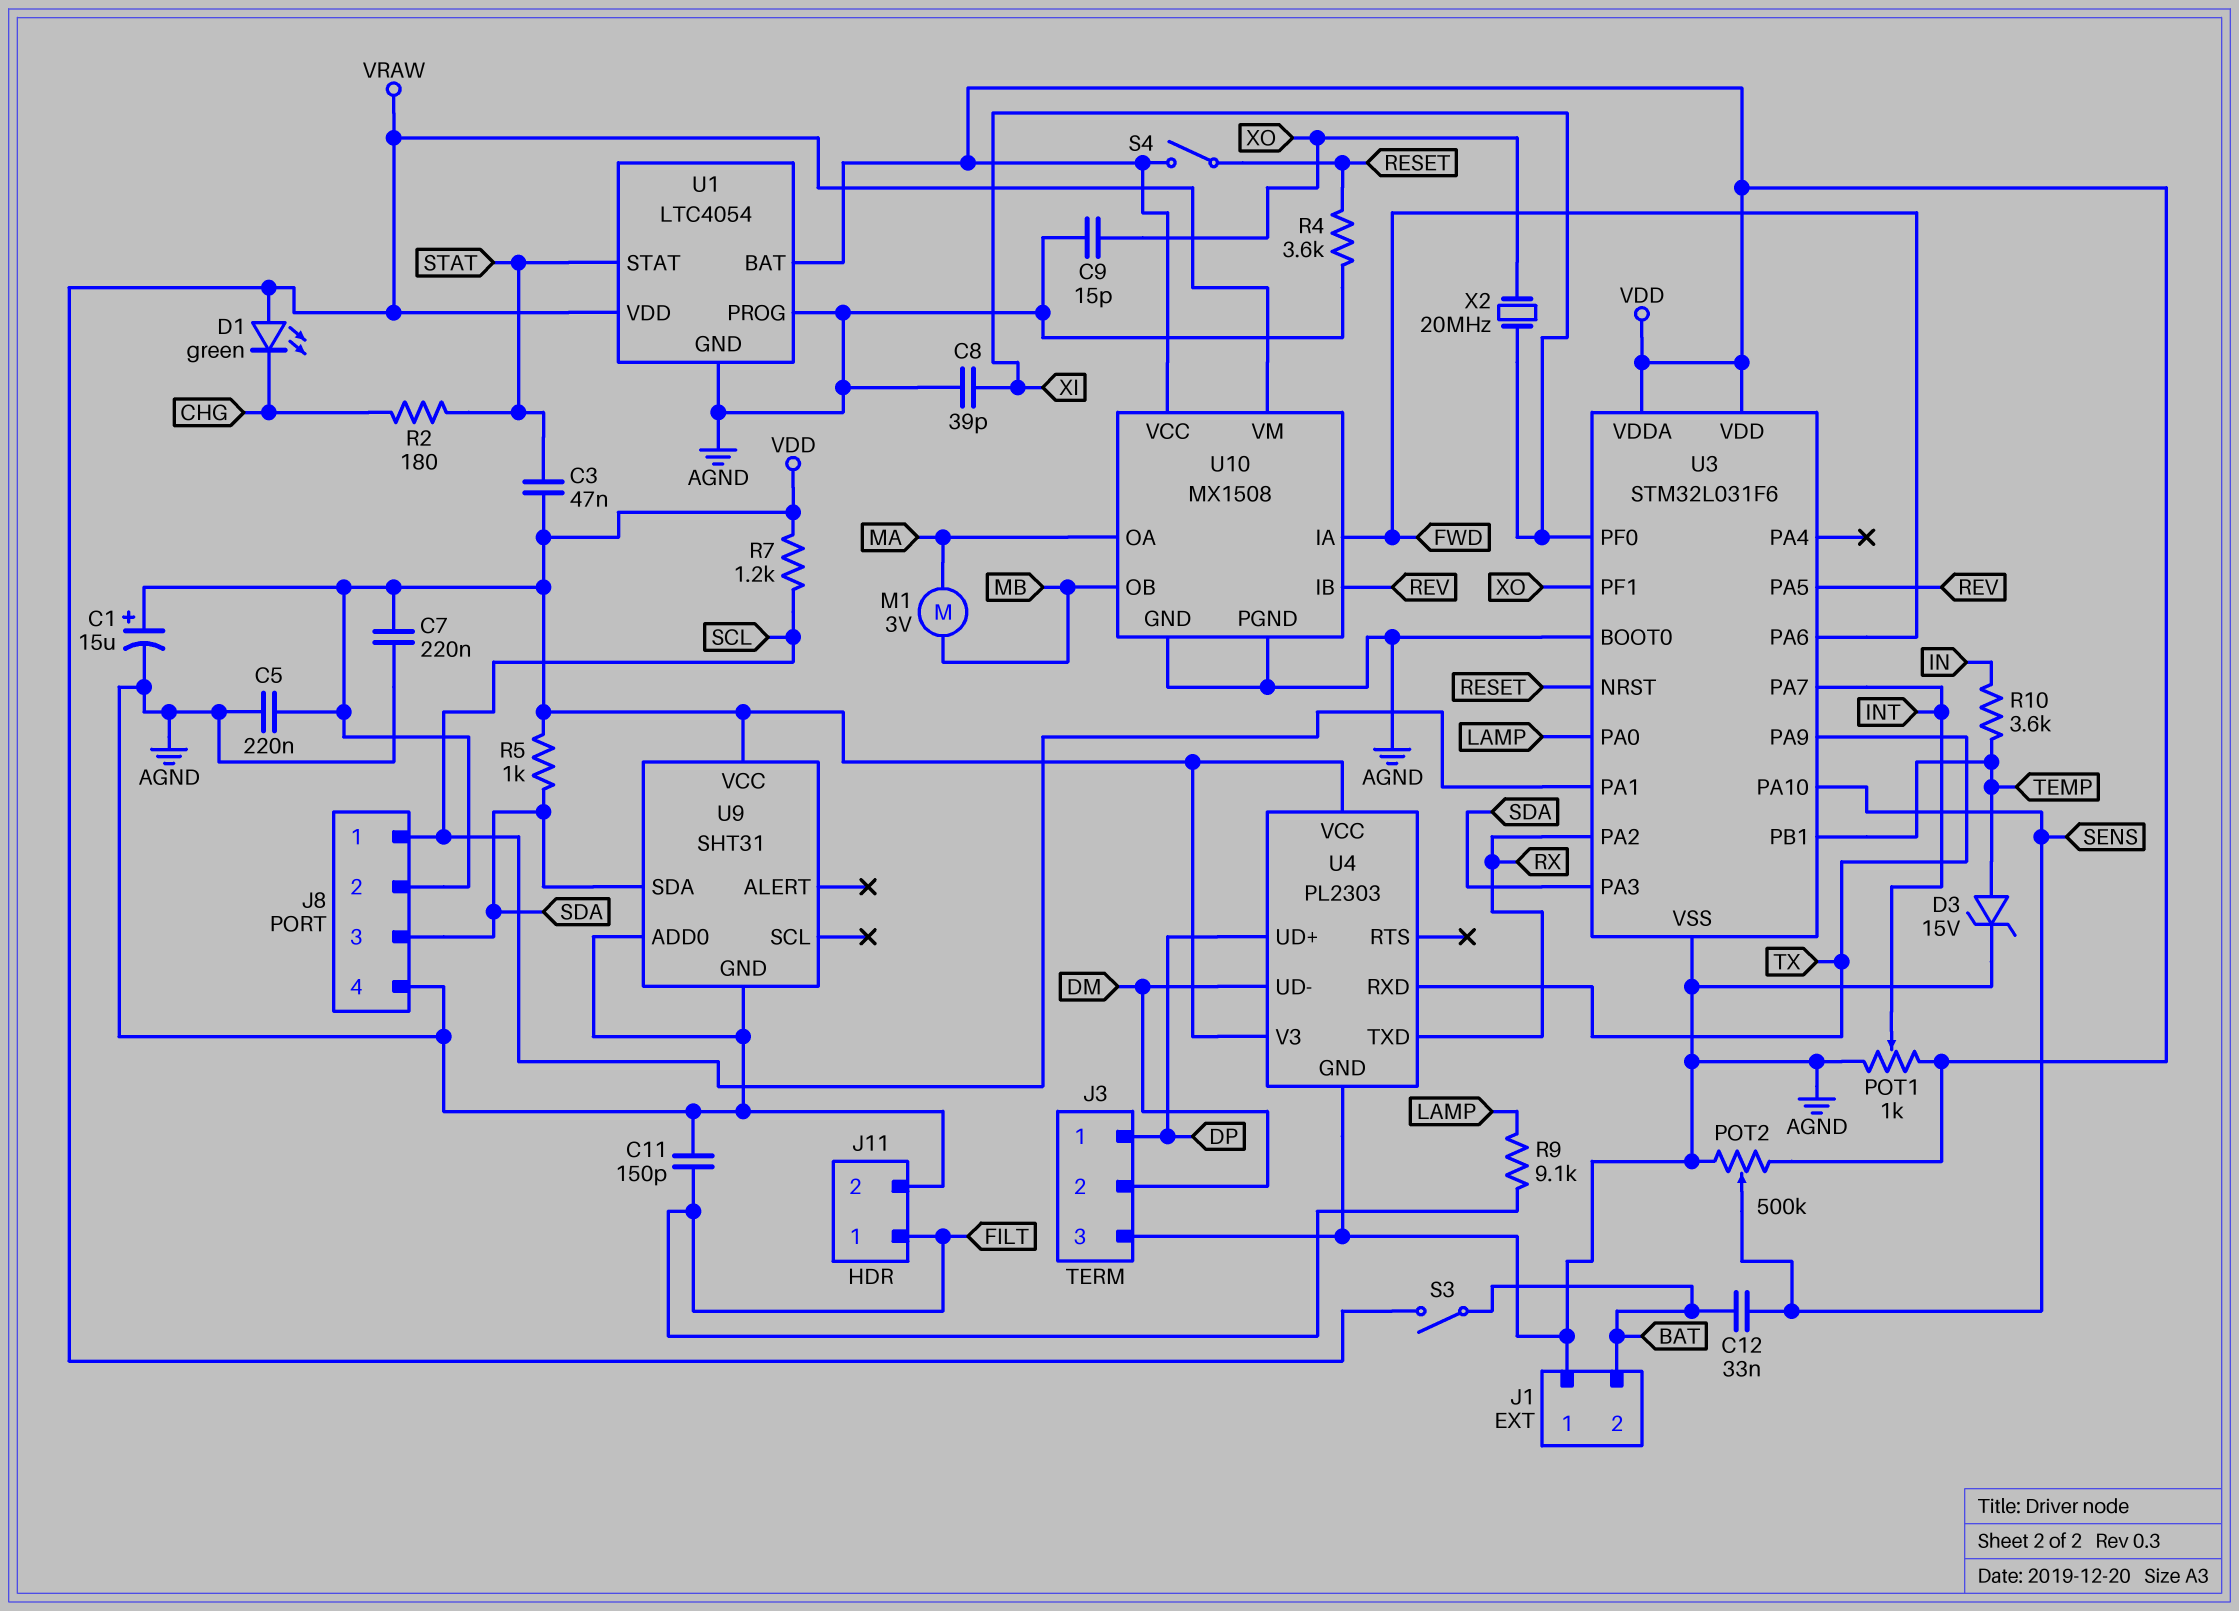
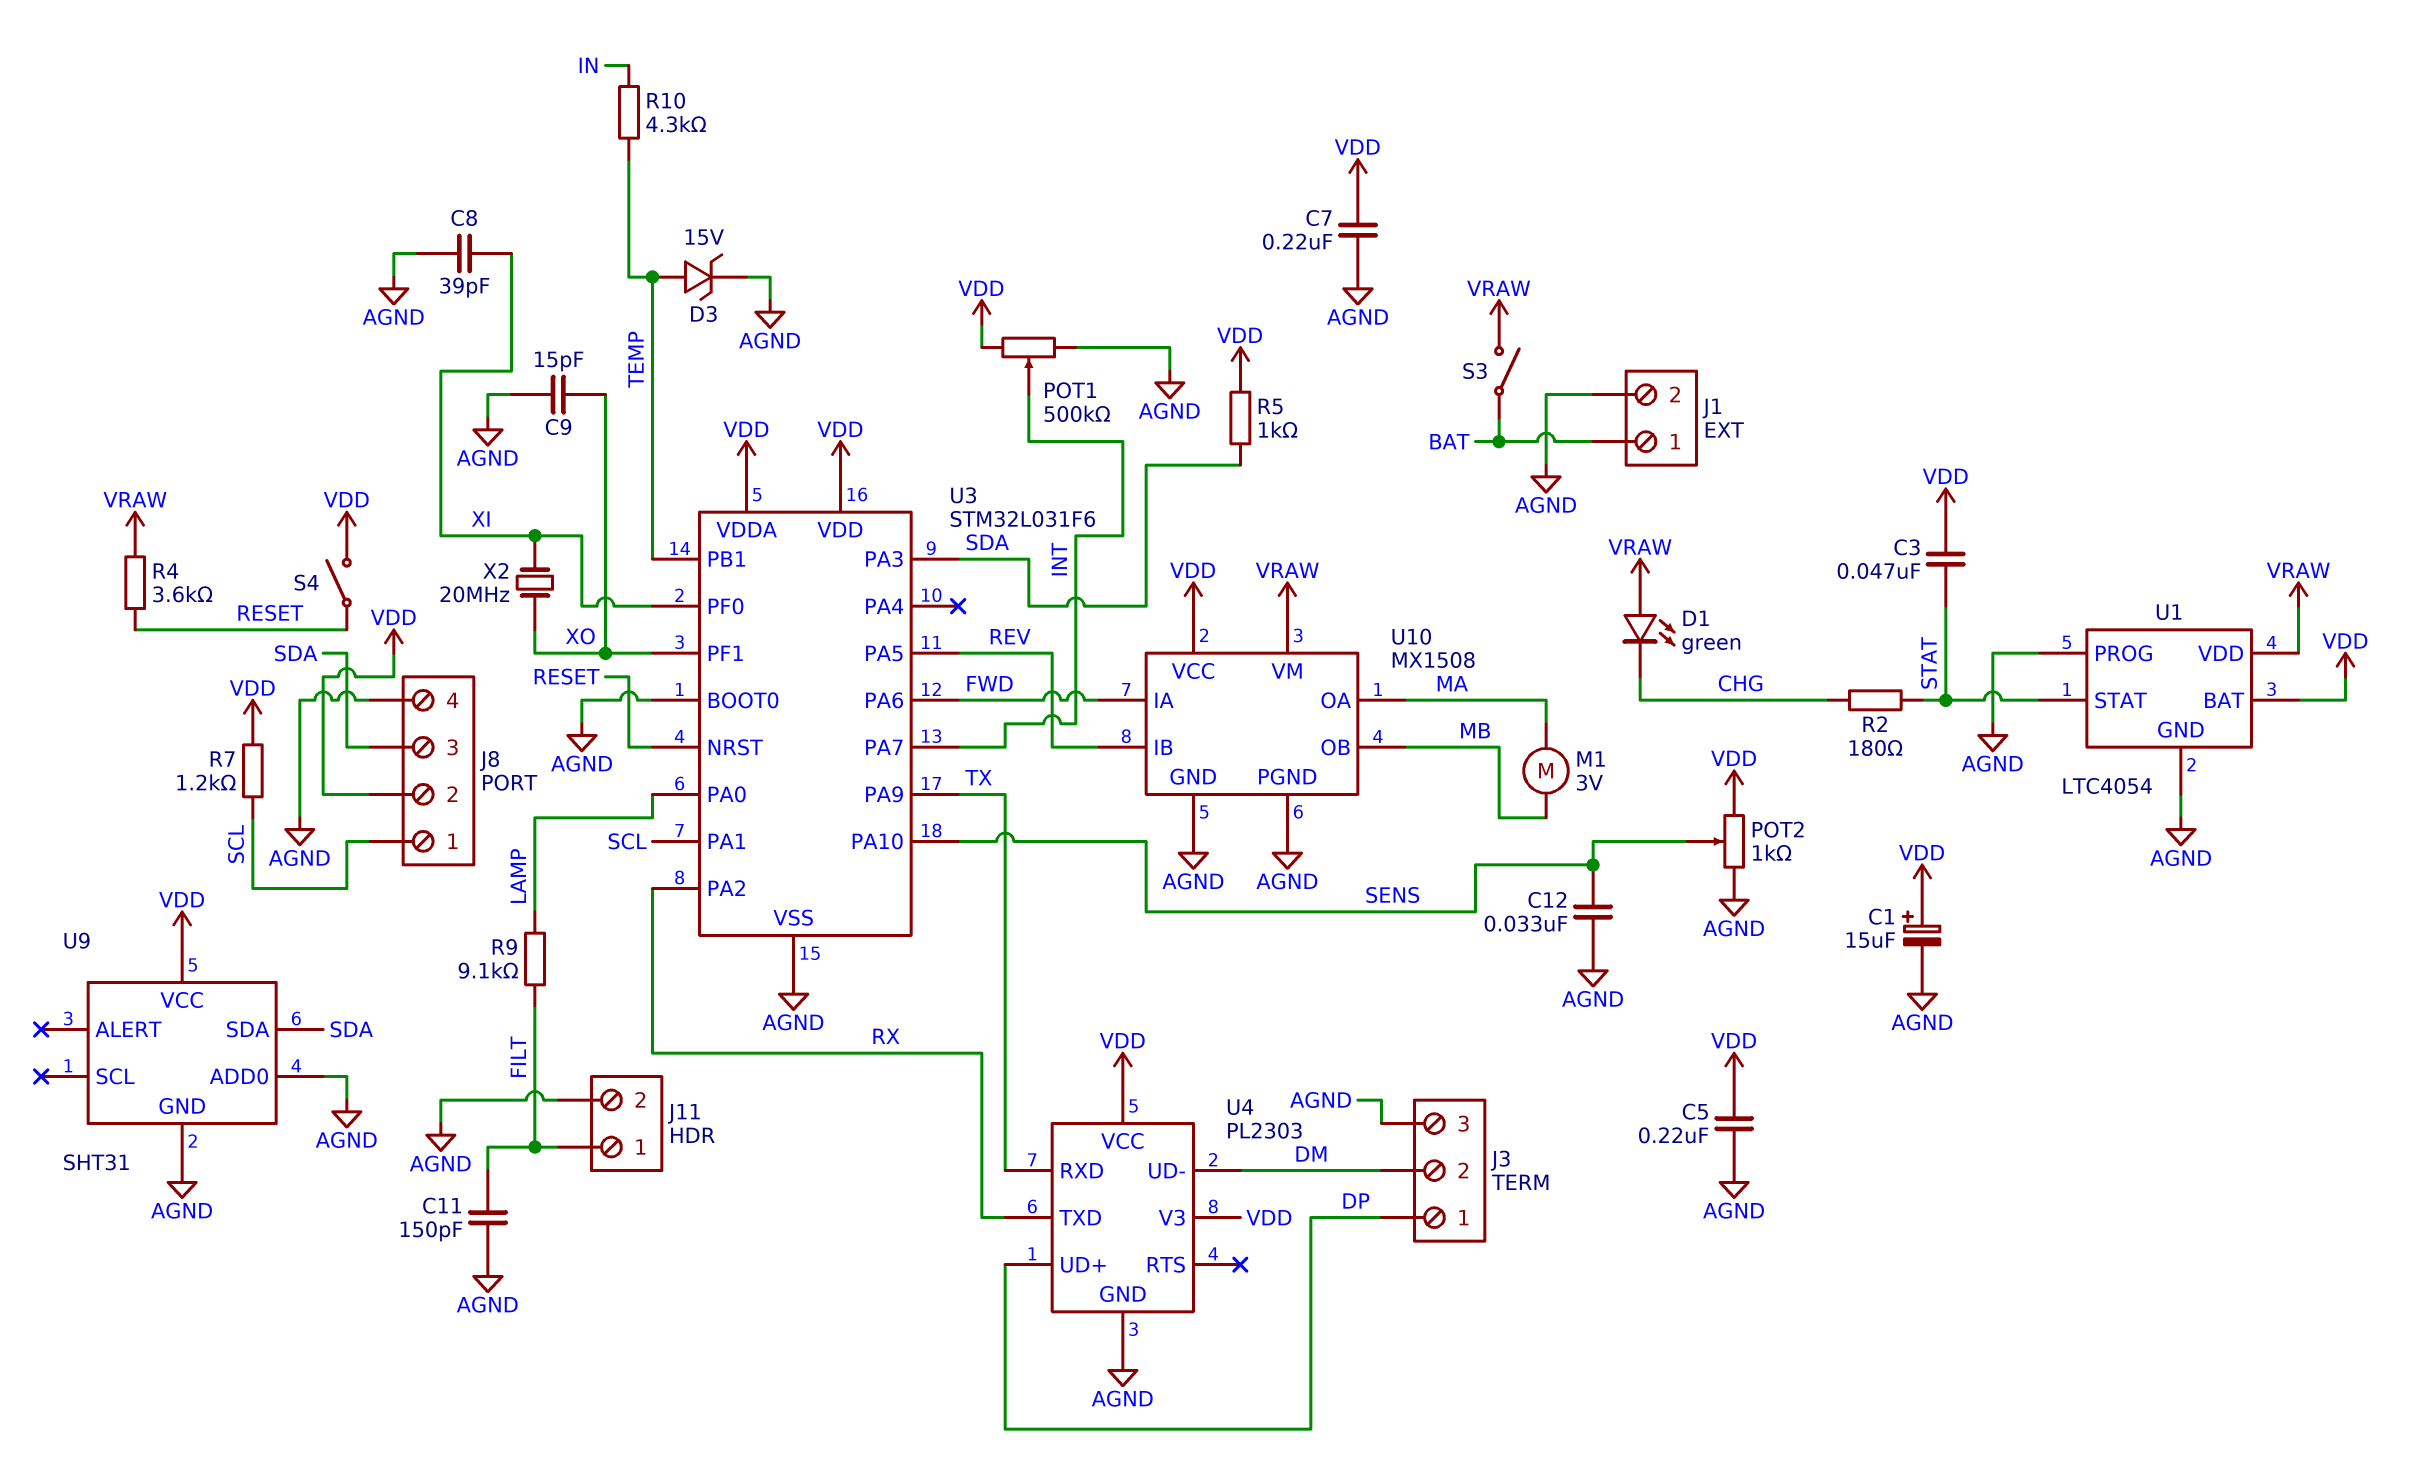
C12: 33nF (BAT, SENS) -> 33nF (AGND, SENS)
J1 pin 1: AGND -> BAT
J1 pin 2: BAT -> AGND
POT1: 1k (AGND, VDD, wiper INT) -> 500k (AGND, VDD, wiper INT)
POT2: 500k (AGND, VDD, wiper SENS) -> 1k (AGND, VDD, wiper SENS)
R4: 3.6k (AGND, RESET) -> 3.6k (RESET, VRAW)
R10: 3.6k (IN, TEMP) -> 4.3k (IN, TEMP)

